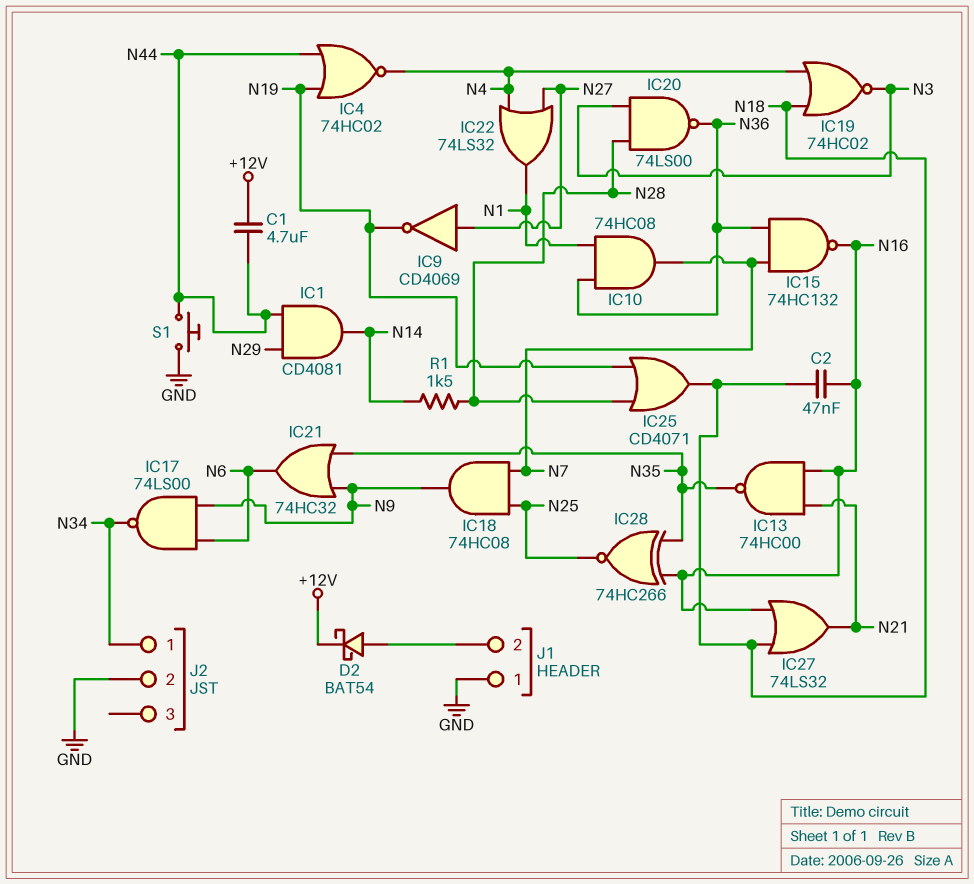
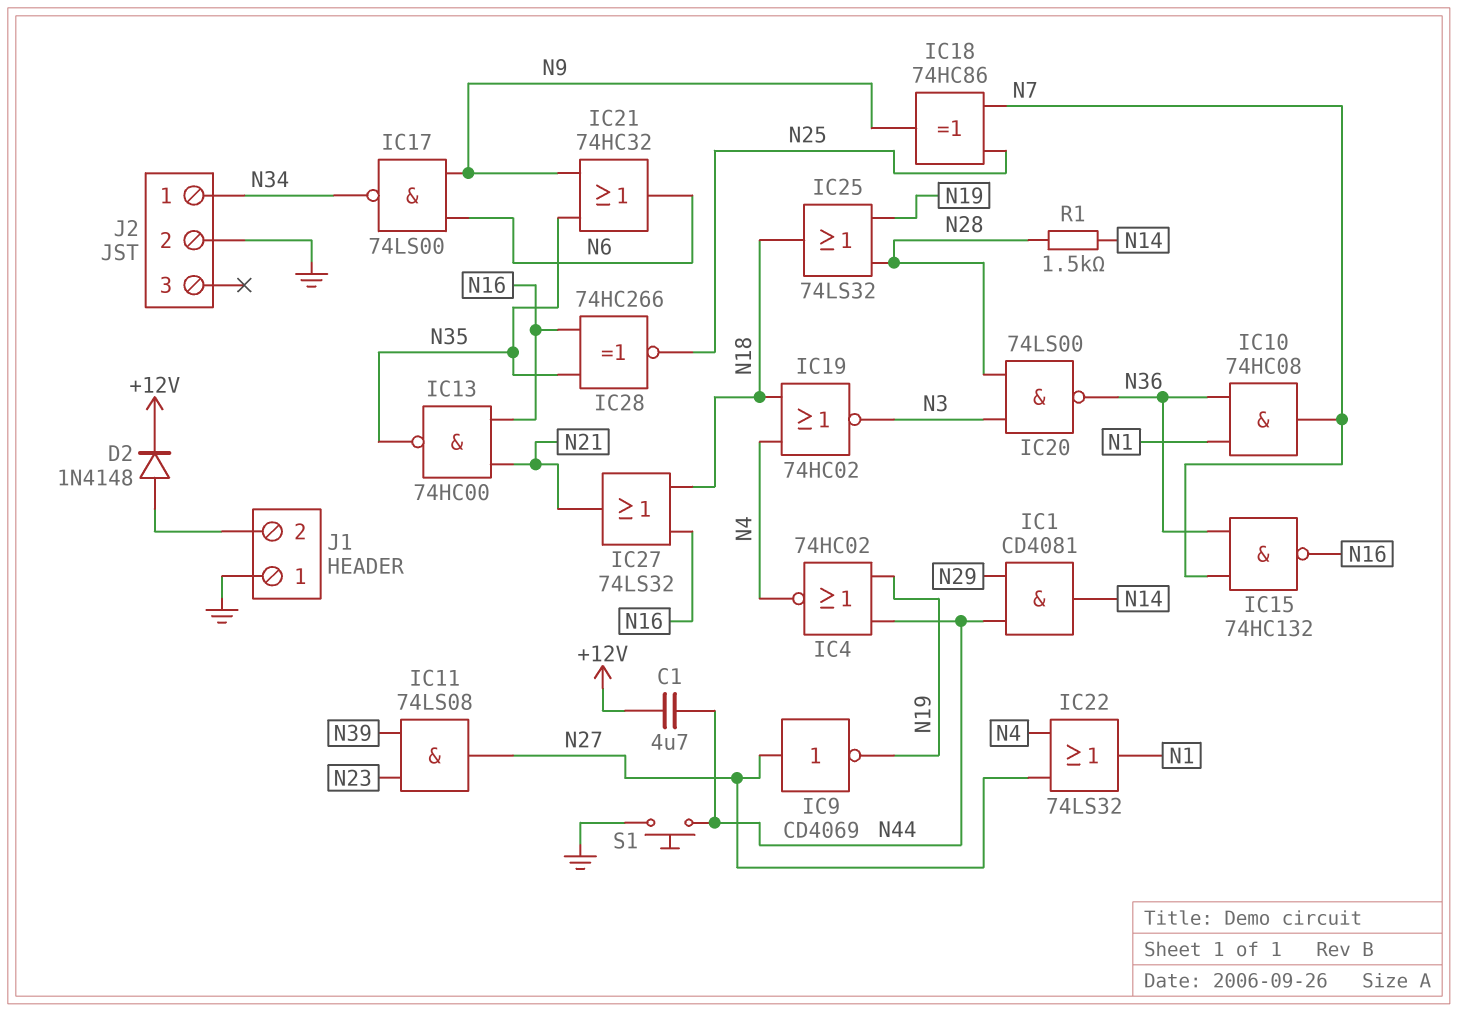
C2: 47nF (N16, N18) -> none
D2: schottky BAT54 (A J1/2, K +12V) -> diode 1N4148 (A J1/2, K +12V)
IC11: none -> AND 74LS08 (in N23, in N39, out N27)
IC18: AND 74HC08 (in N7, in N25, out N9) -> XOR 74HC86 (in N7, in N25, out N9)
IC25: OR CD4071 (in N19, in N28, out N18) -> OR 74LS32 (in N19, in N28, out N18)

